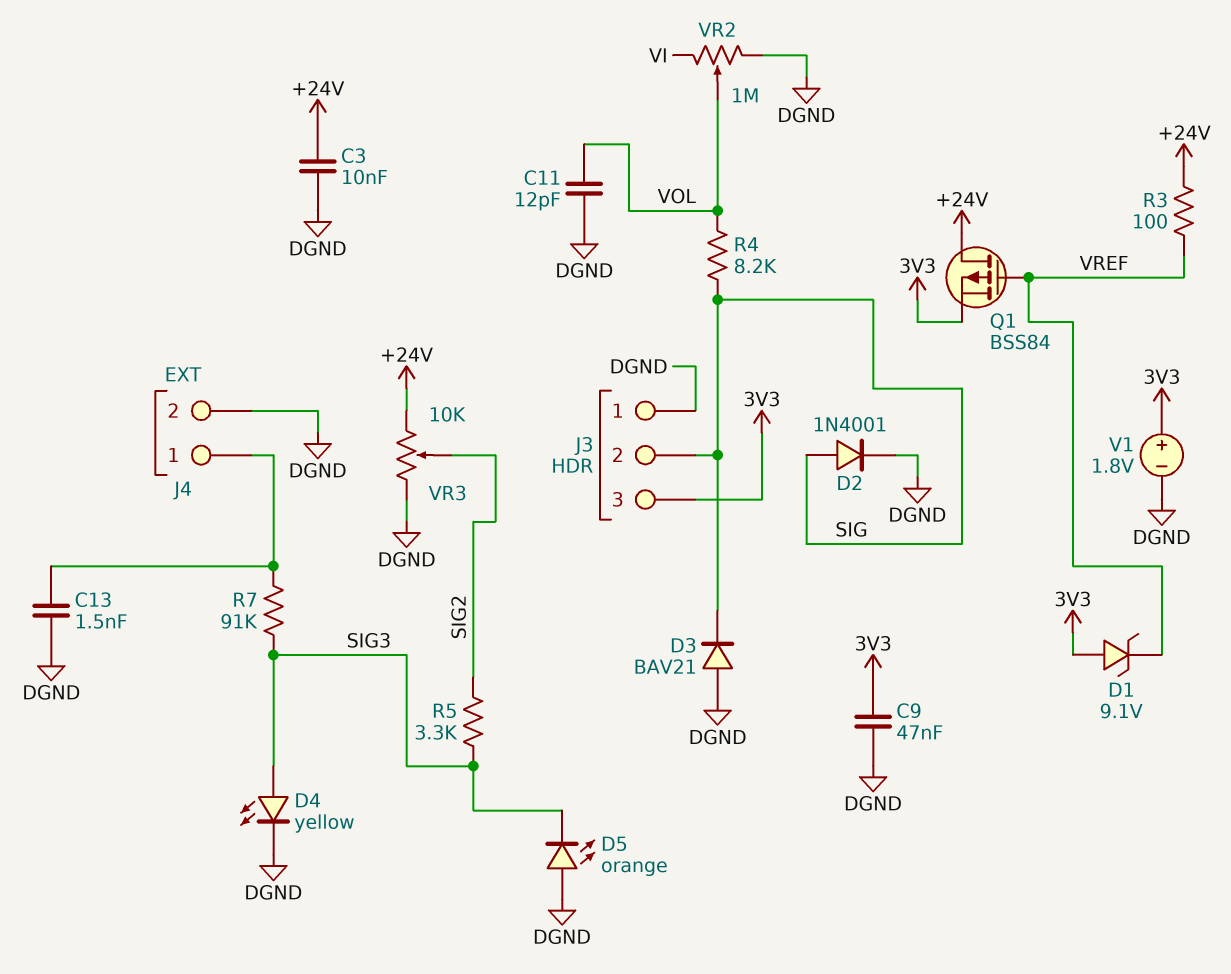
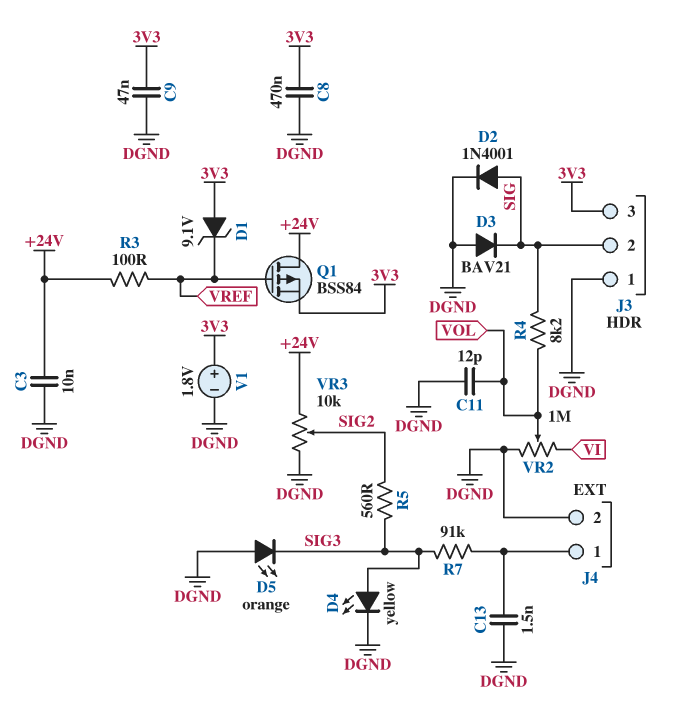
C8: none -> 470nF (3V3, DGND)
R5: 3.3k (SIG2, SIG3) -> 560 (SIG2, SIG3)

